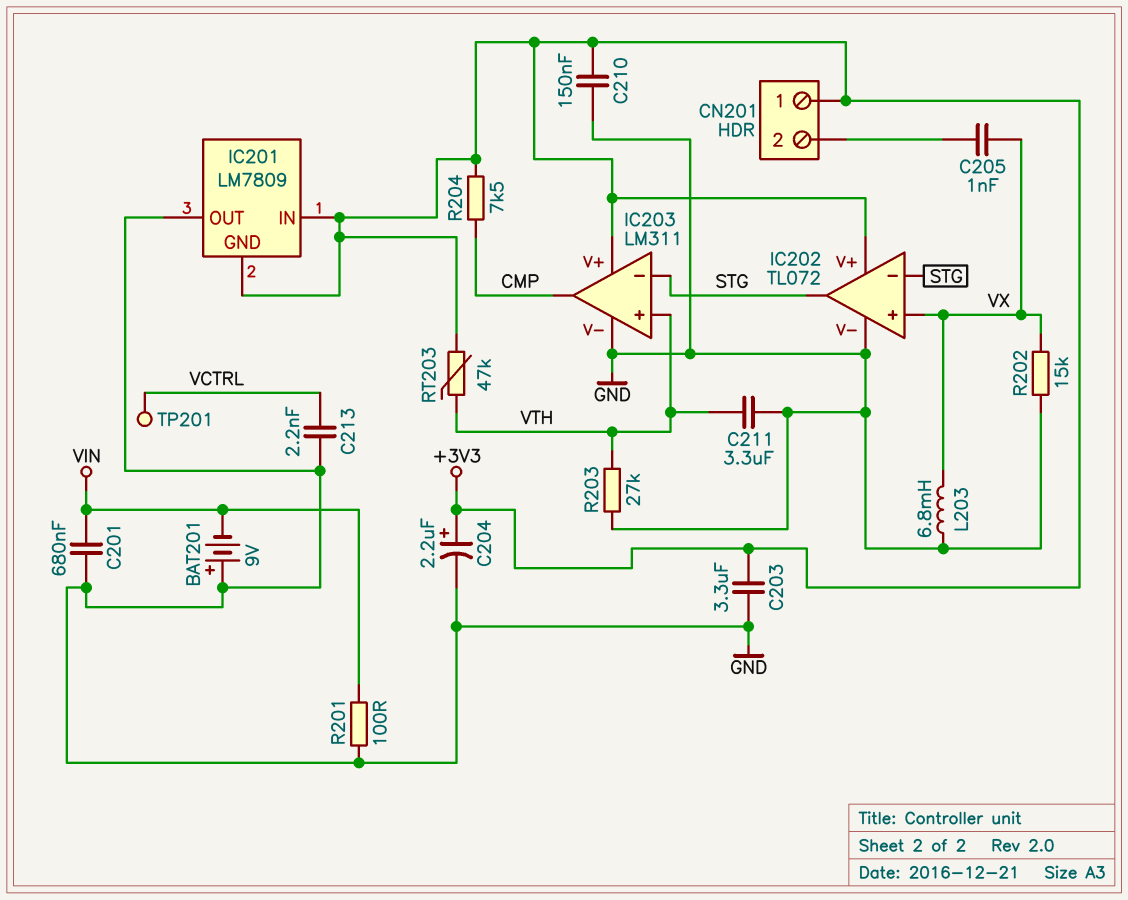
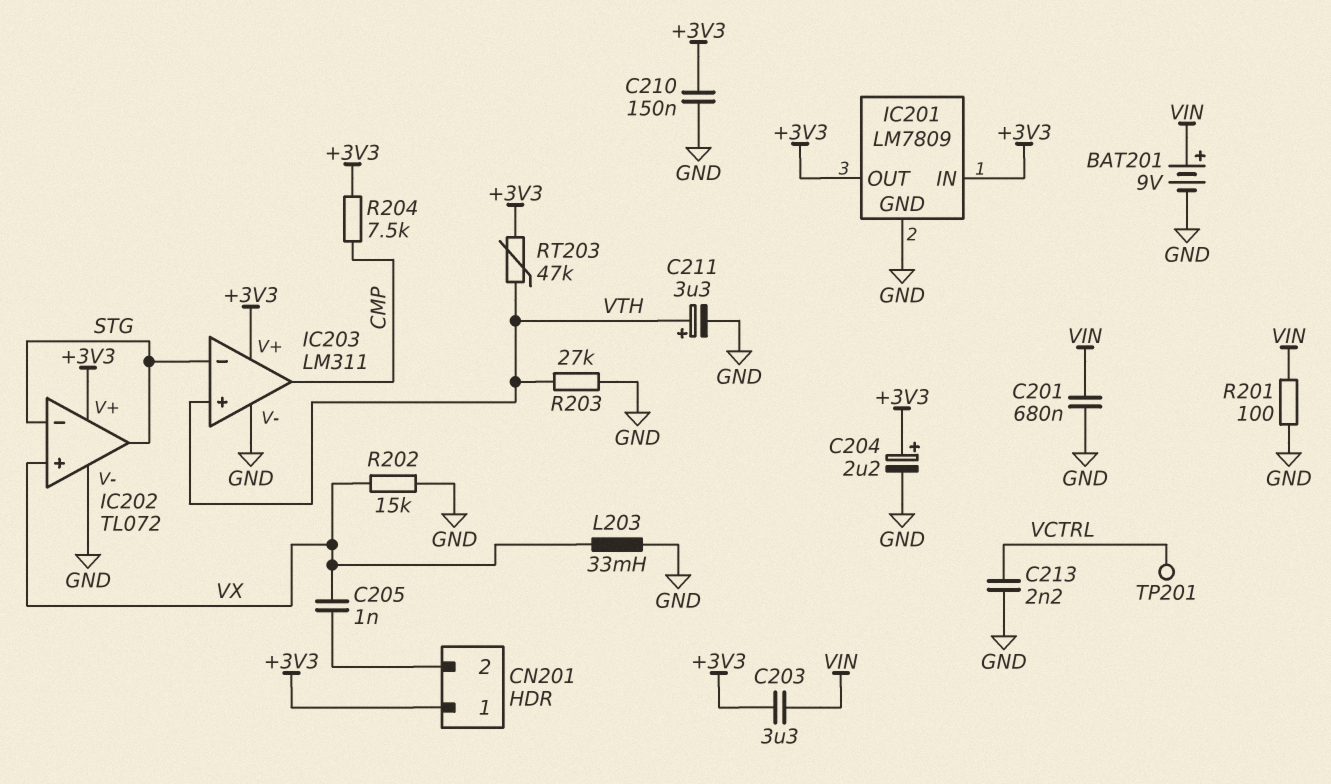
BAT201: 9V (plus GND, minus VIN) -> 9V (plus VIN, minus GND)
C203: 3.3uF (+3V3, GND) -> 3.3uF (+3V3, VIN)
C211: 3.3uF (GND, VTH) -> 3.3uF (plus VTH, minus GND)
IC201 pin GND: +3V3 -> GND
IC201 pin OUT: GND -> +3V3
L203: 6.8mH (GND, VX) -> 33mH (GND, VX)

